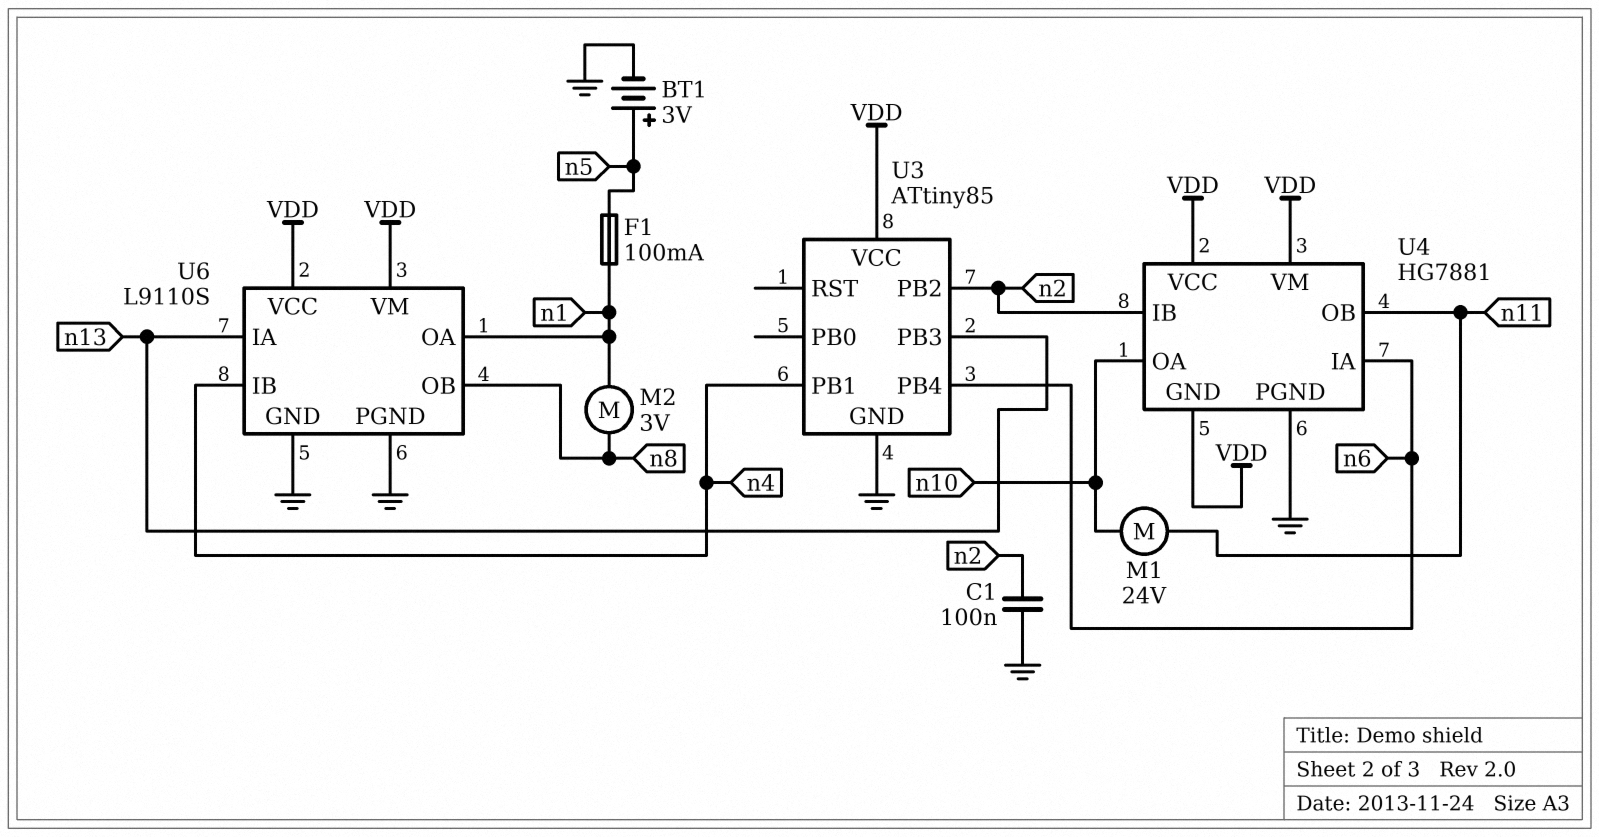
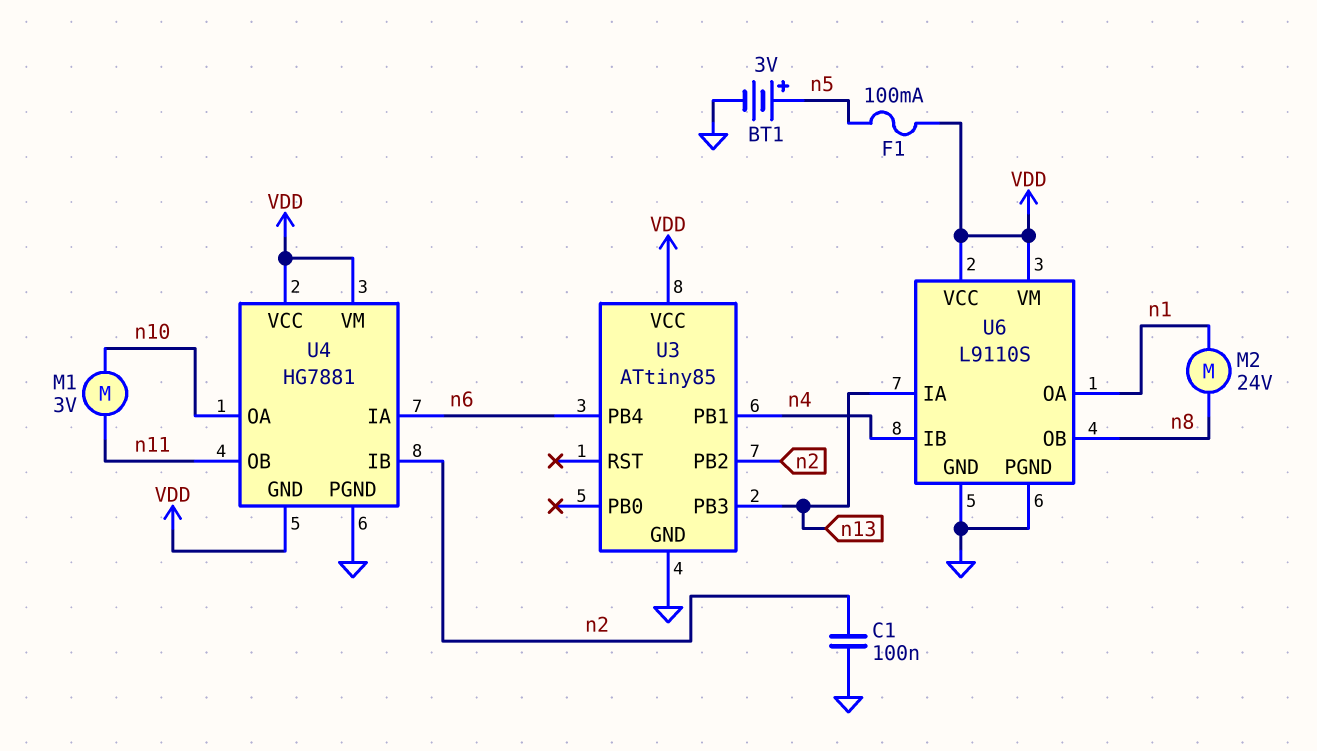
F1: 100mA (n1, n5) -> 100mA (VDD, n5)
M1: motor 24V (n10, n11) -> motor 3V (n10, n11)
M2: motor 3V (n1, n8) -> motor 24V (n1, n8)

